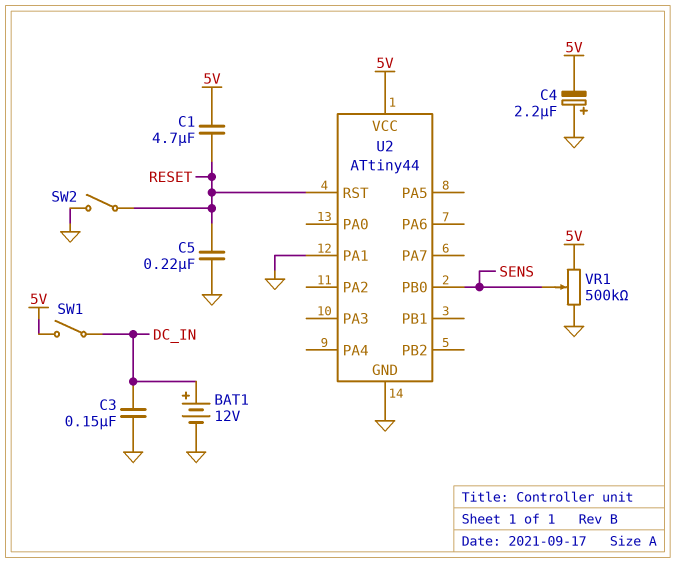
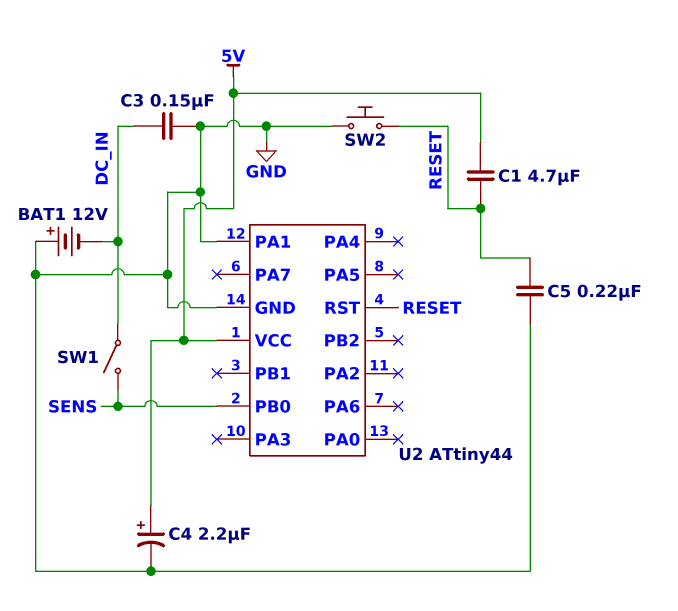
BAT1: 12V (plus DC_IN, minus GND) -> 12V (plus GND, minus DC_IN)
C4: 2.2uF (plus GND, minus 5V) -> 2.2uF (plus 5V, minus GND)
SW1: switch (5V, DC_IN) -> switch (DC_IN, SENS)
SW2: switch (GND, RESET) -> button (GND, RESET)
VR1: 500k (5V, GND, wiper SENS) -> none

